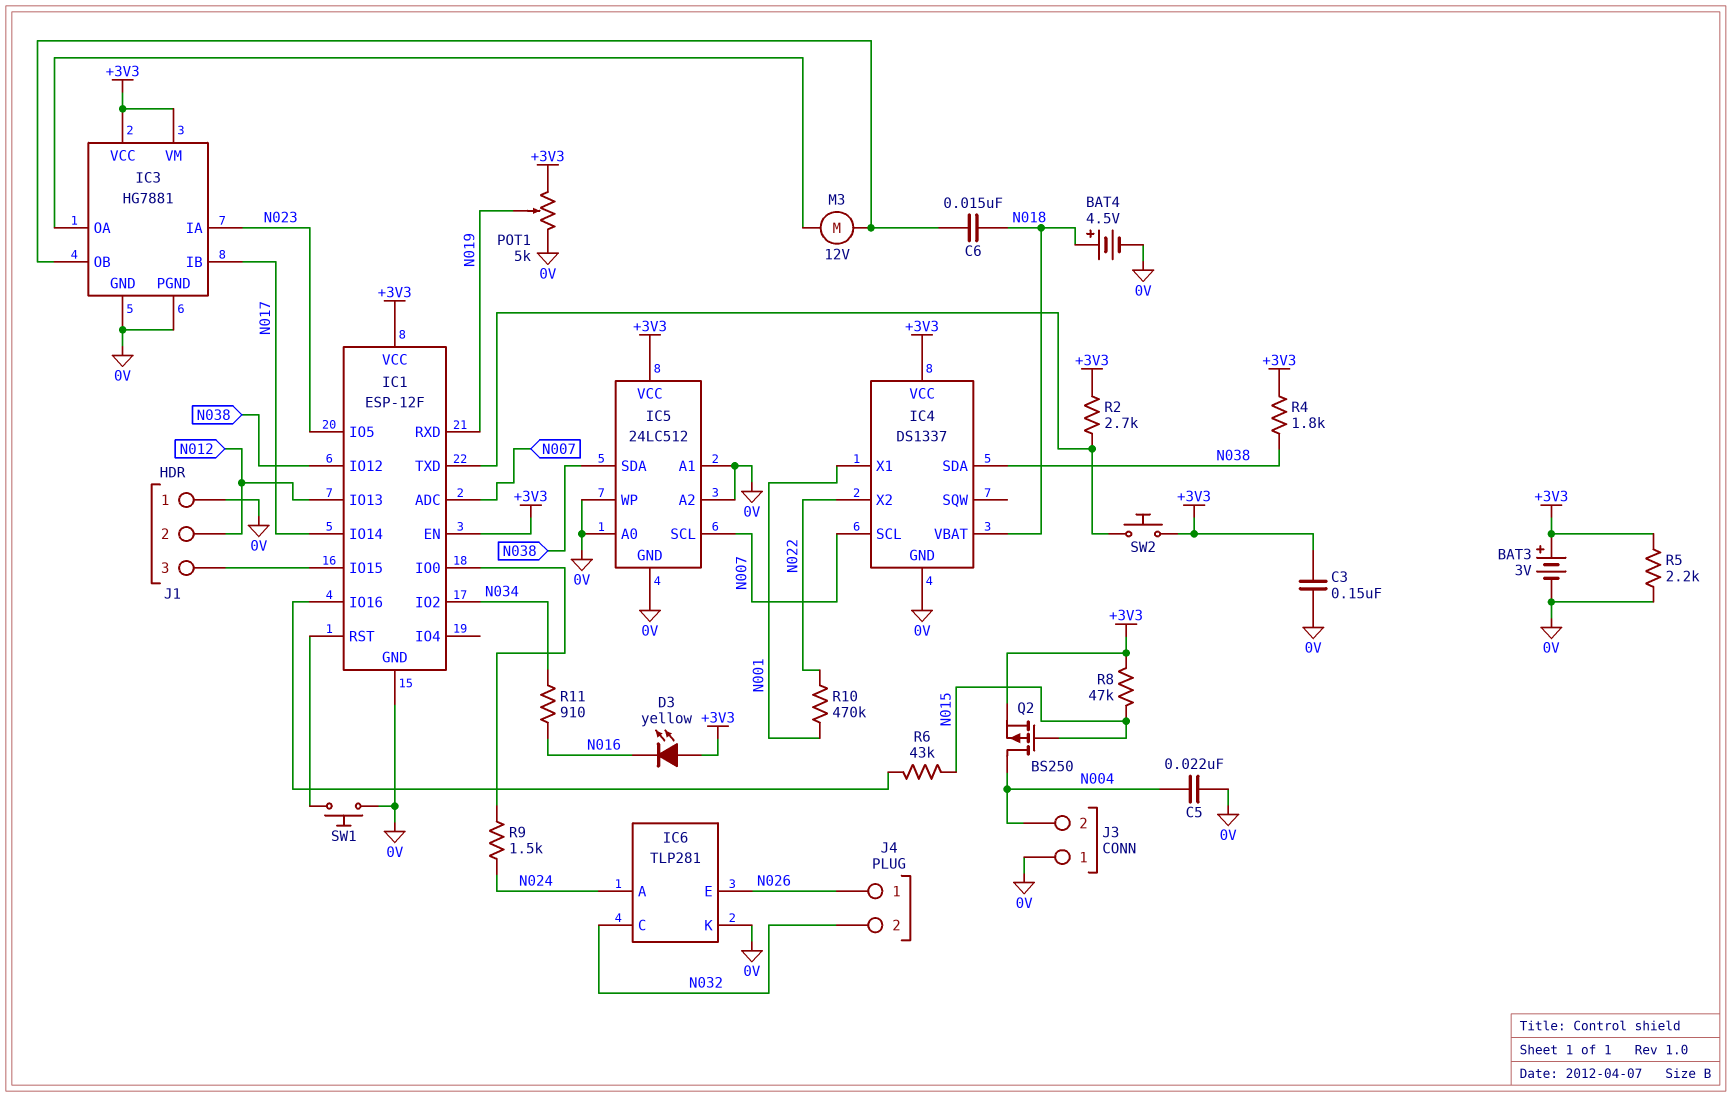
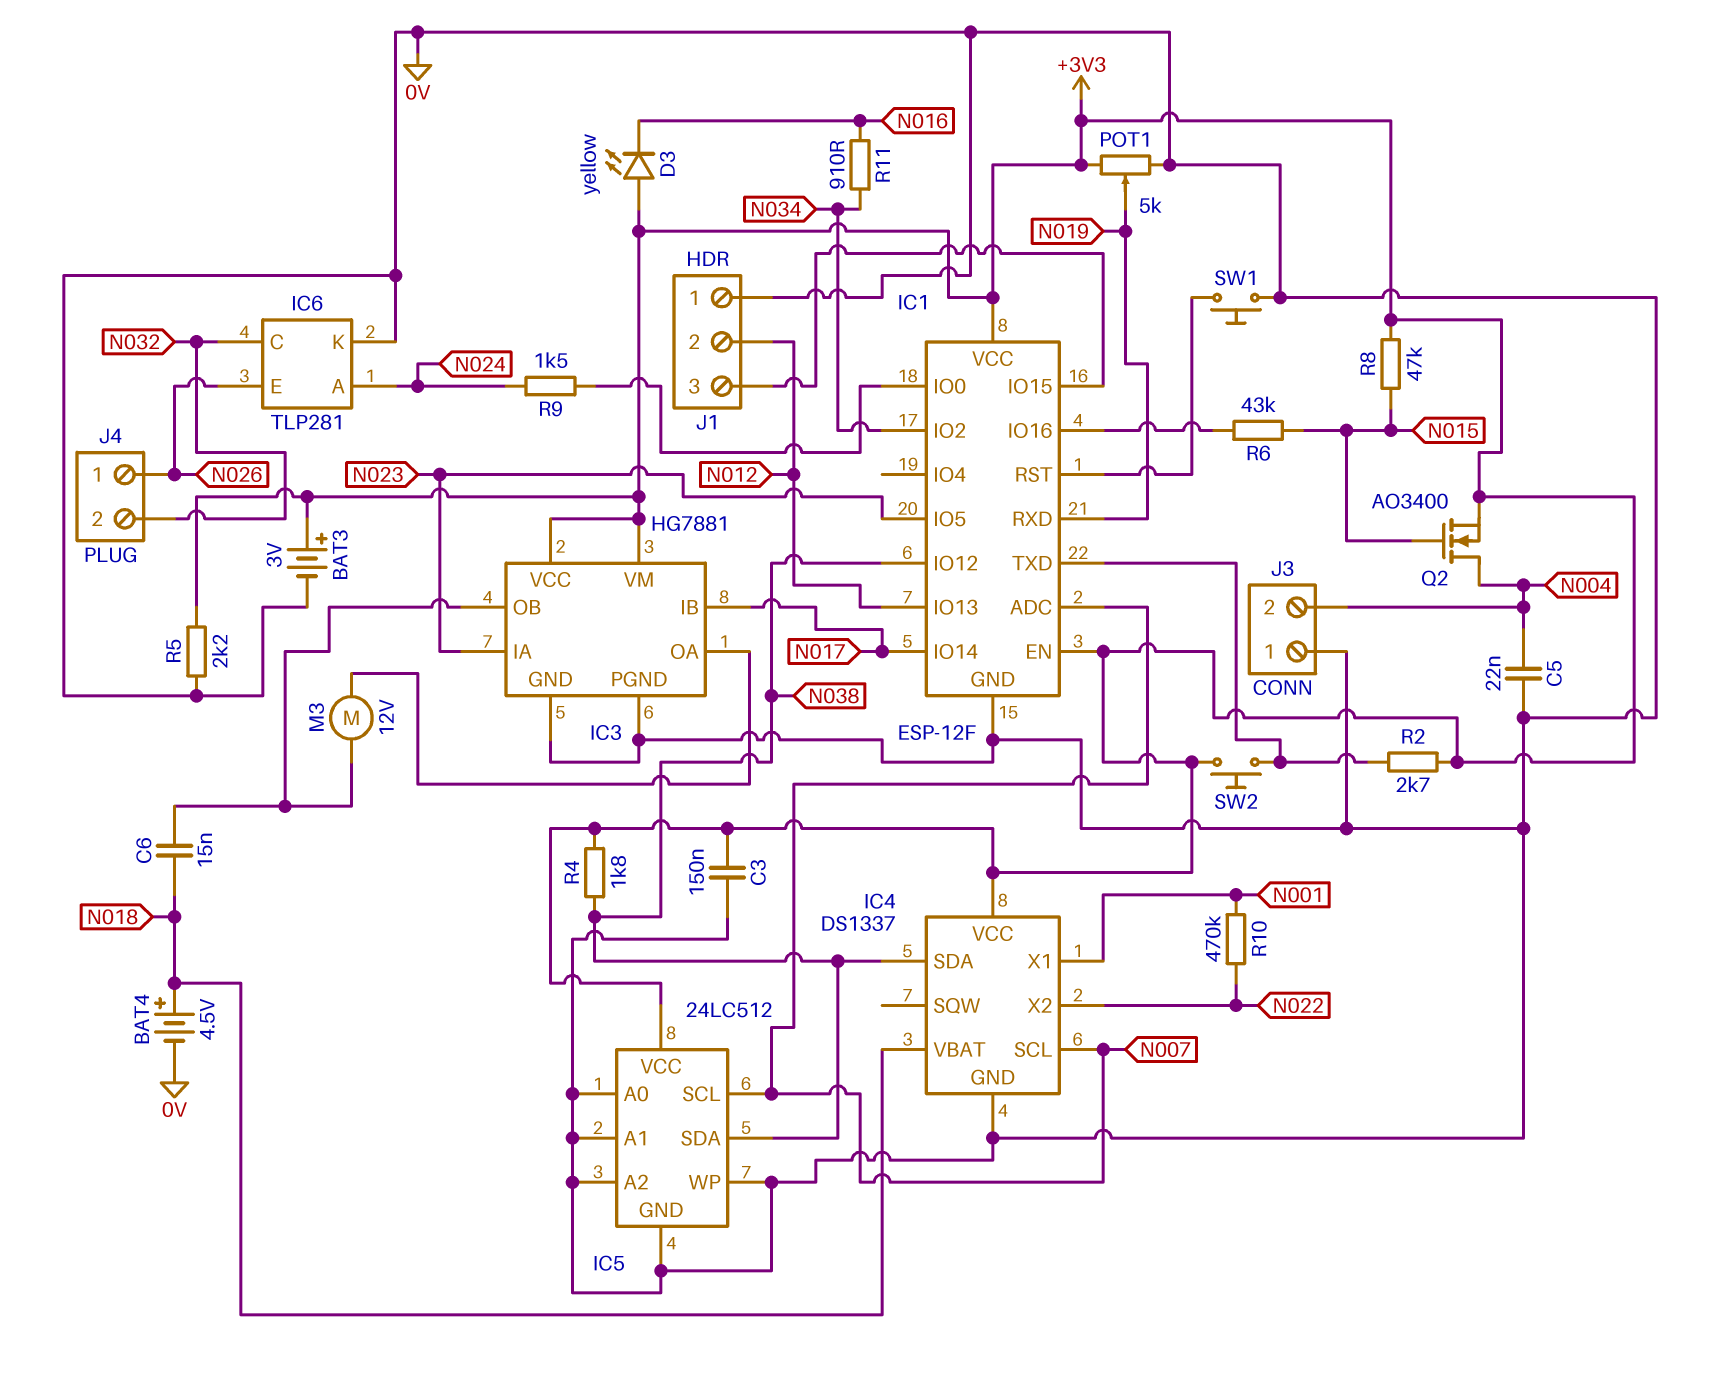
Q2: PMOS BS250 (G N015, D N004, S +3V3) -> NMOS AO3400 (G N015, D N004, S +3V3)

